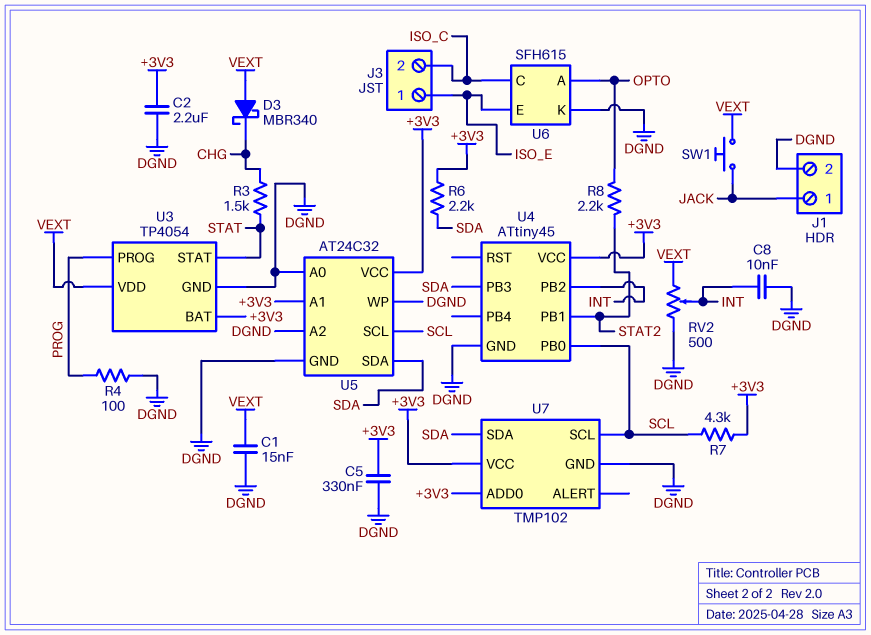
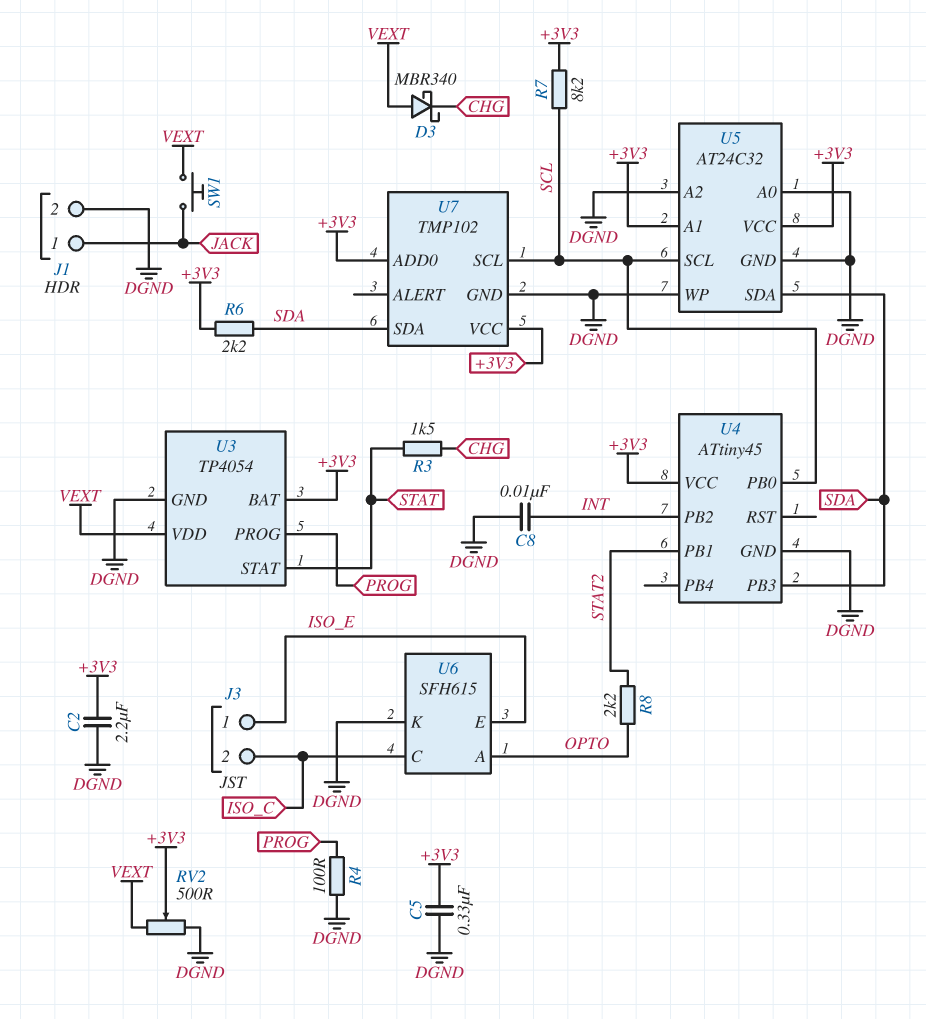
C1: 15nF (DGND, VEXT) -> none
R7: 4.3k (+3V3, SCL) -> 8.2k (+3V3, SCL)
RV2: 500 (DGND, VEXT, wiper INT) -> 500 (DGND, VEXT, wiper +3V3)

